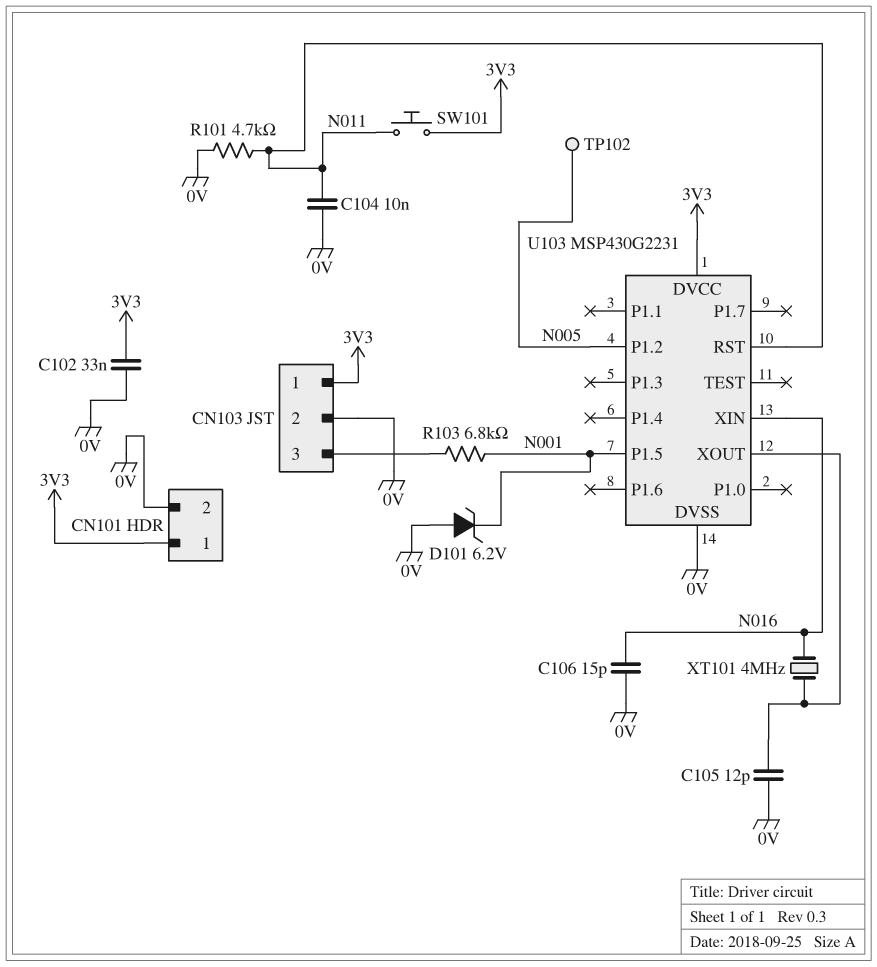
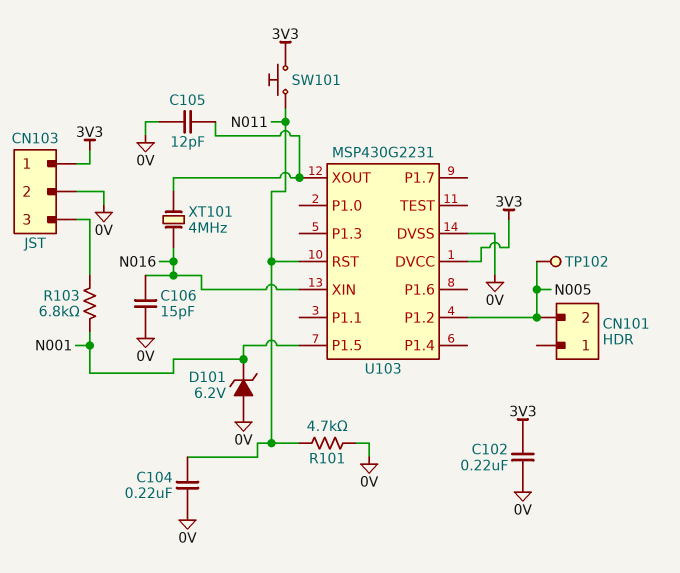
C102: 33nF (0V, 3V3) -> 220nF (0V, 3V3)
C104: 10nF (0V, N011) -> 220nF (0V, N011)
CN101 pin 1: 3V3 -> none
CN101 pin 2: 0V -> N005

